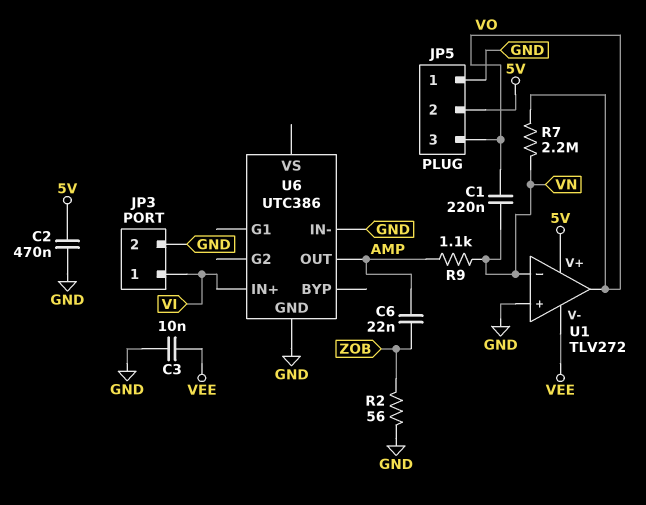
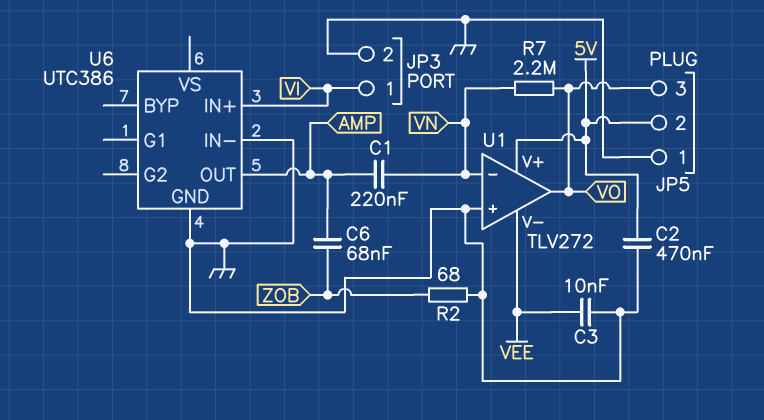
C1: 220nF (VN, VO) -> 220nF (AMP, VN)
C6: 22nF (AMP, ZOB) -> 68nF (AMP, ZOB)
R2: 56 (GND, ZOB) -> 68 (GND, ZOB)
R9: 1.1k (AMP, VN) -> none

